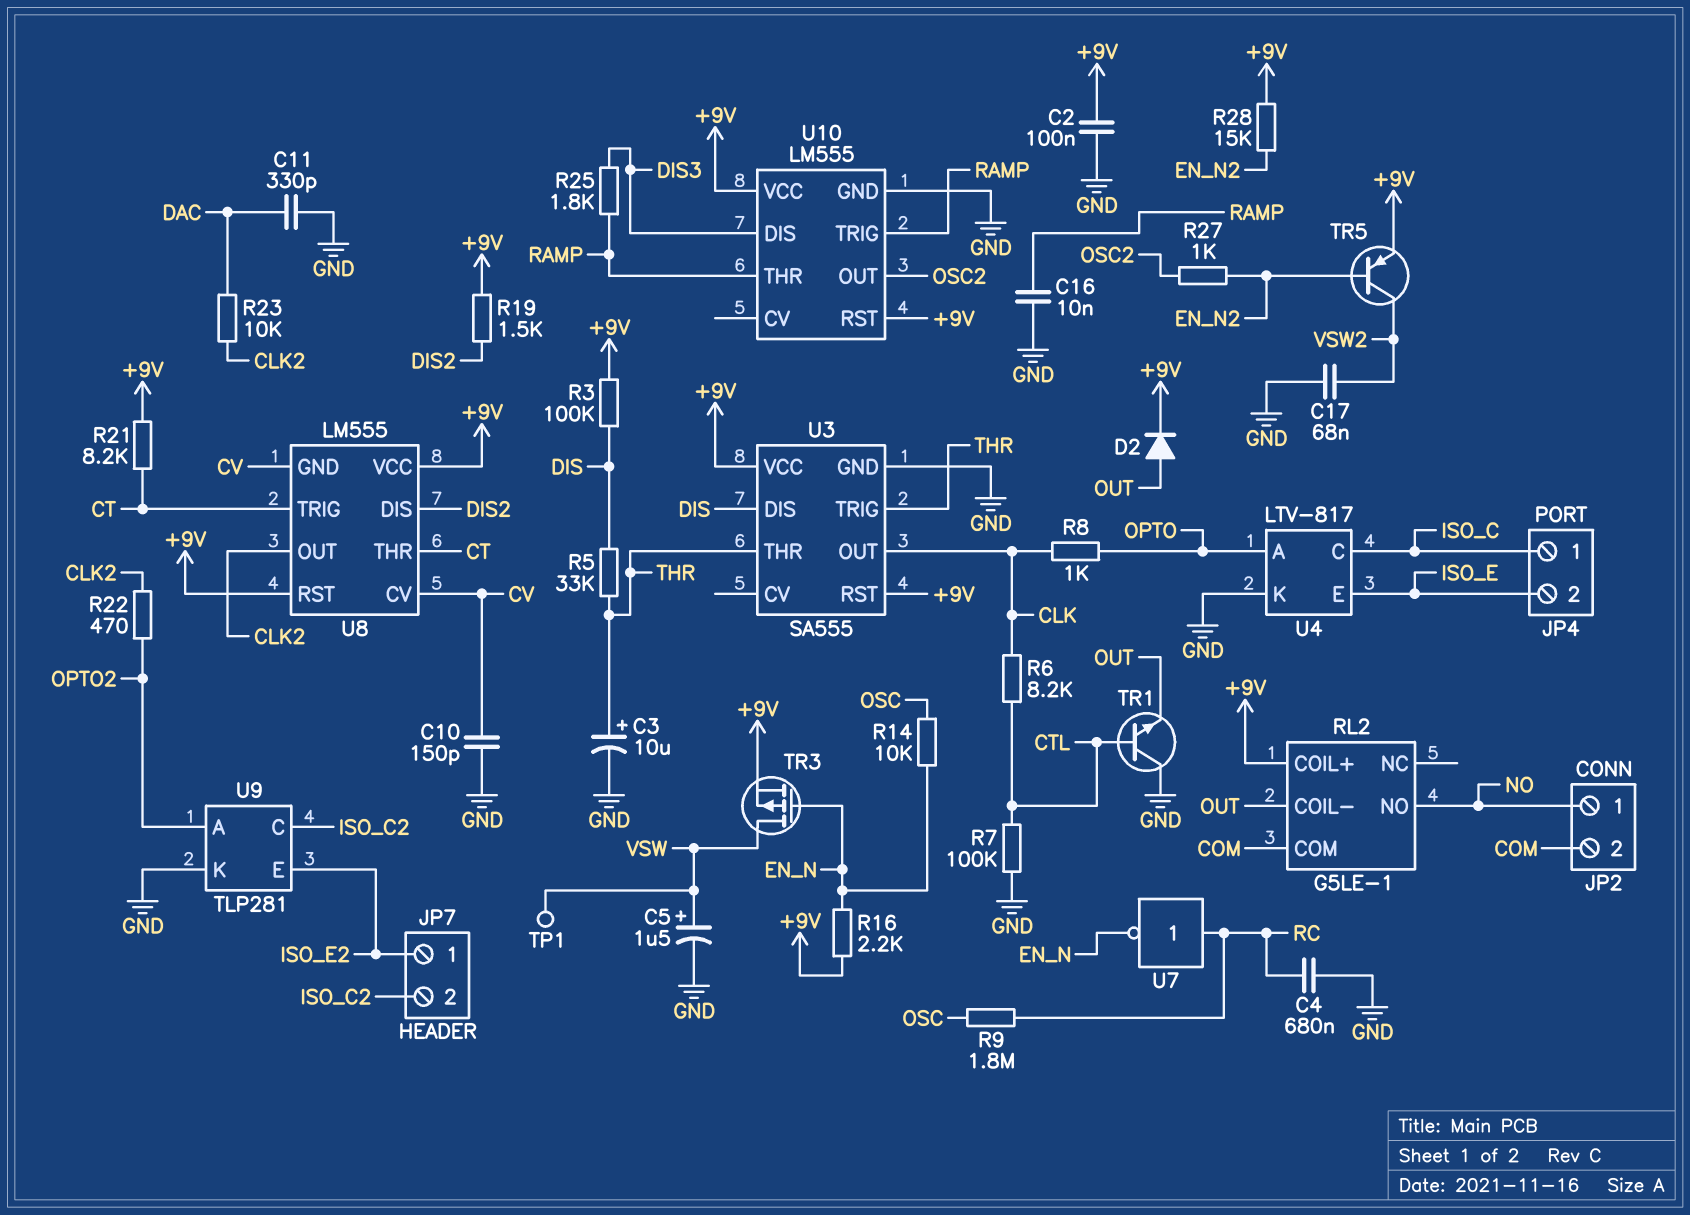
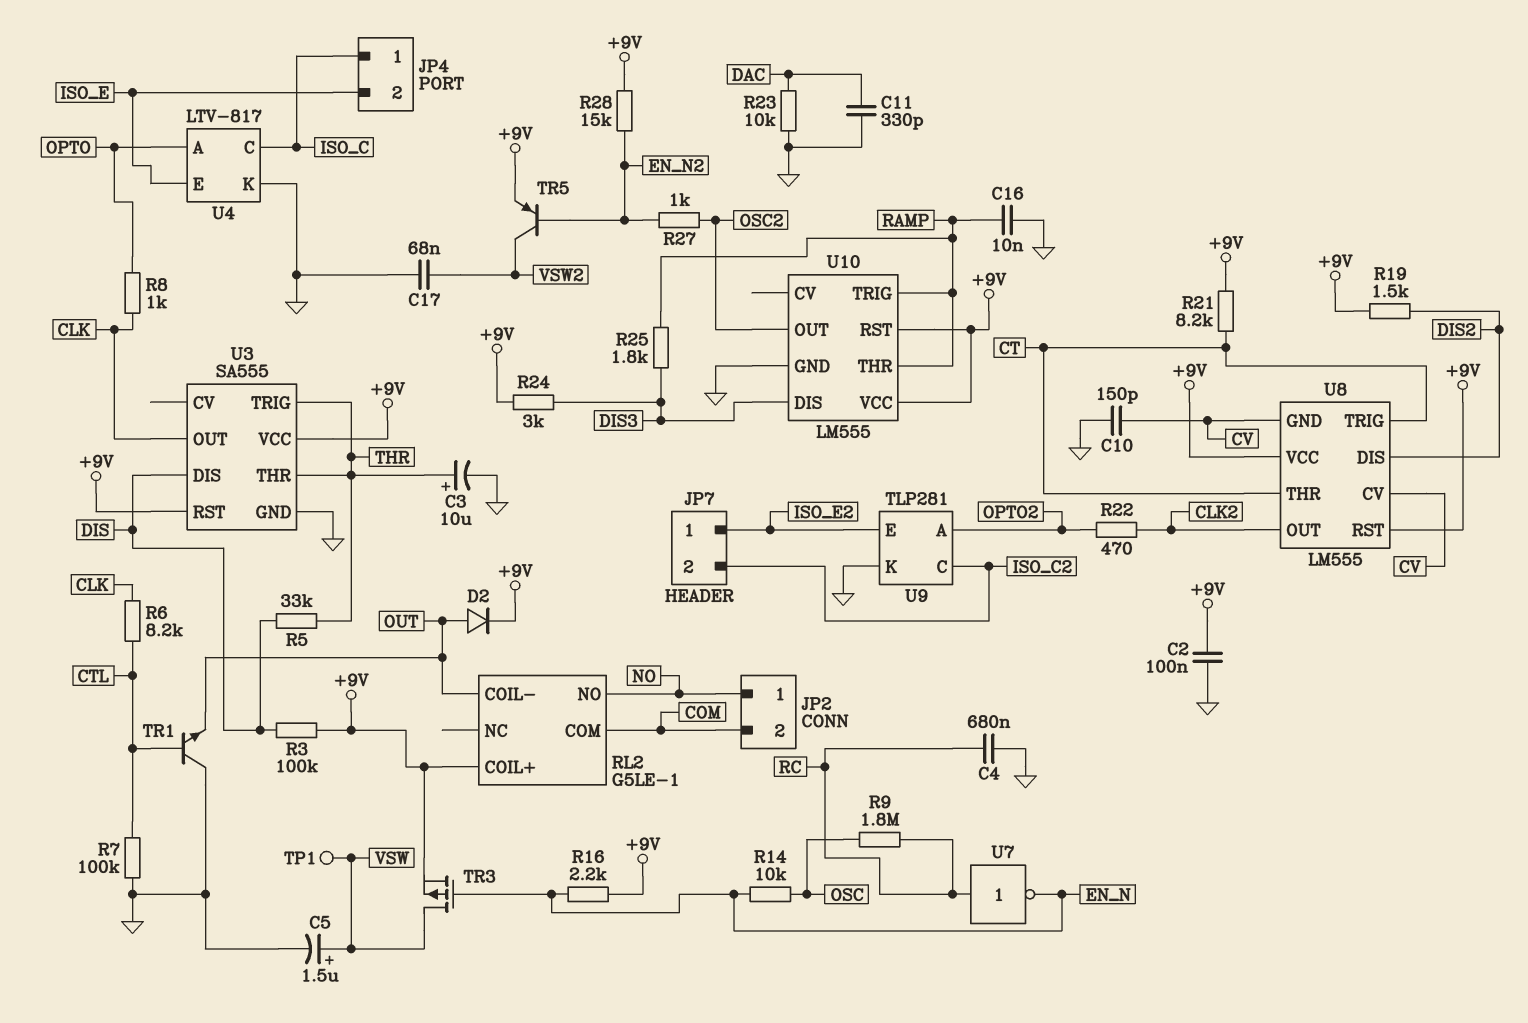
R23: 10k (CLK2, DAC) -> 10k (DAC, GND)
R24: none -> 3k (+9V, DIS3)

